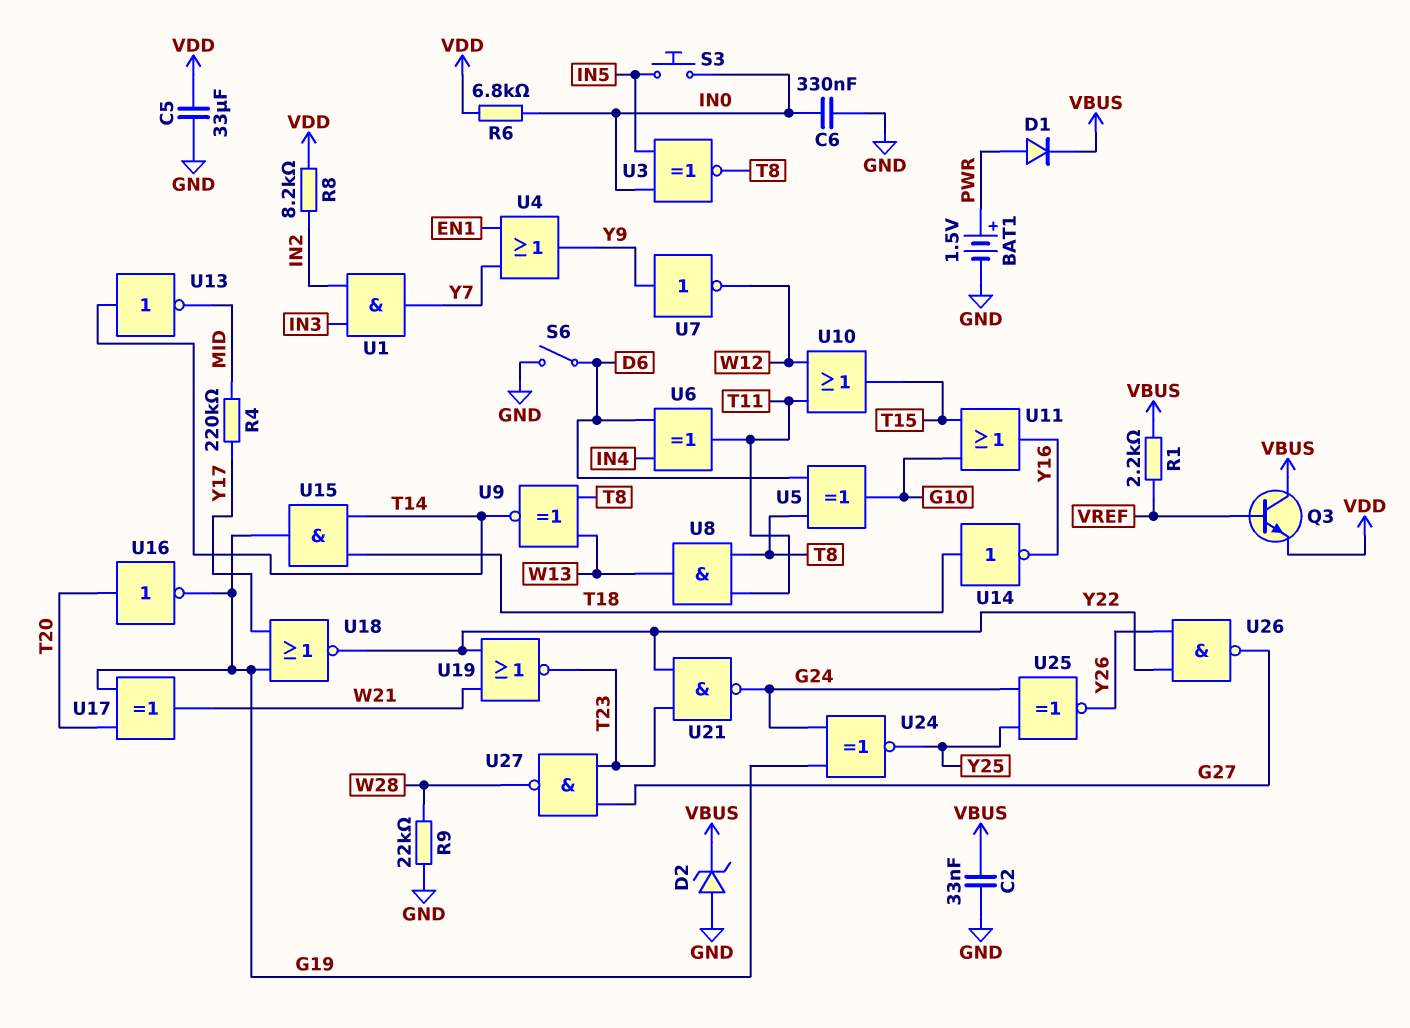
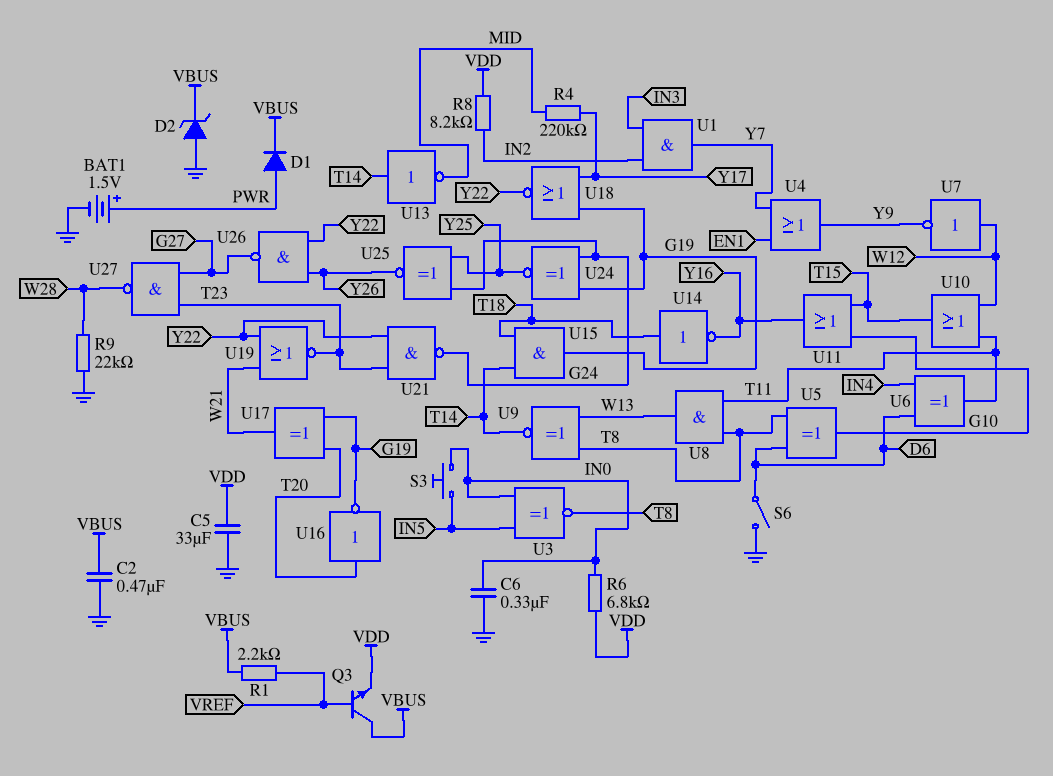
C2: 33nF (GND, VBUS) -> 470nF (GND, VBUS)
U7: NOT (in Y9, out W12) -> NOT (in W12, out Y9)

